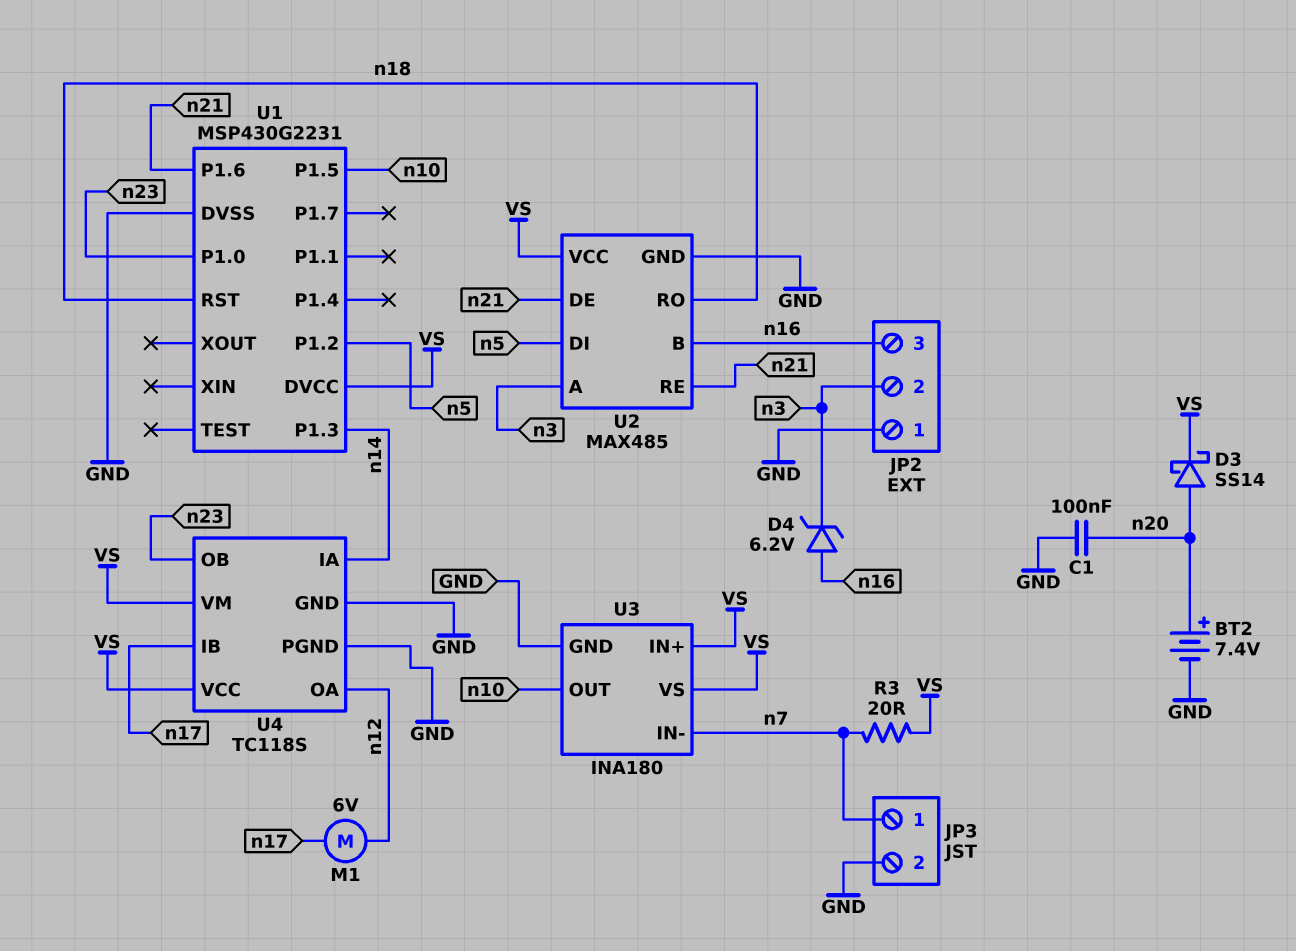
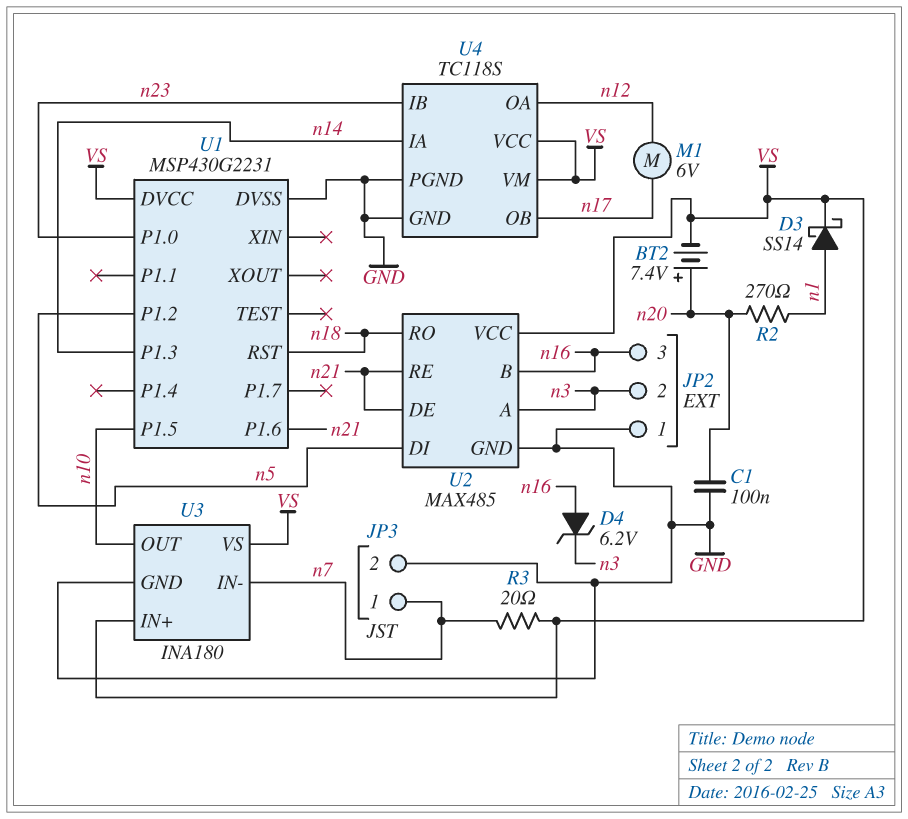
BT2: 7.4V (plus n20, minus GND) -> 7.4V (plus n20, minus VS)
D3: schottky SS14 (A n20, K VS) -> schottky SS14 (A n1, K VS)
R2: none -> 270 (n1, n20)
U4 pin IB: n17 -> n23
U4 pin OB: n23 -> n17

